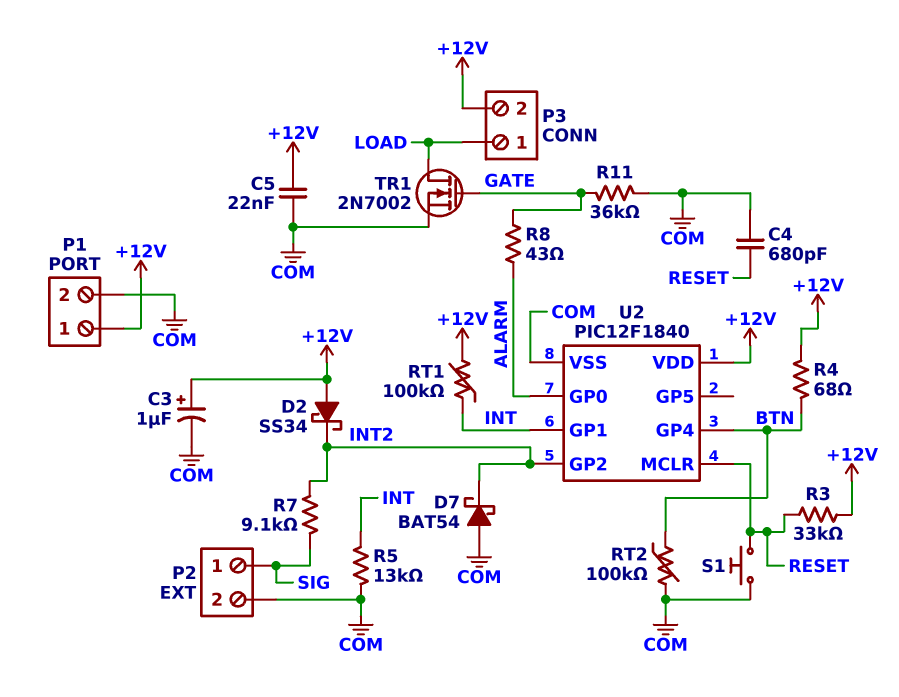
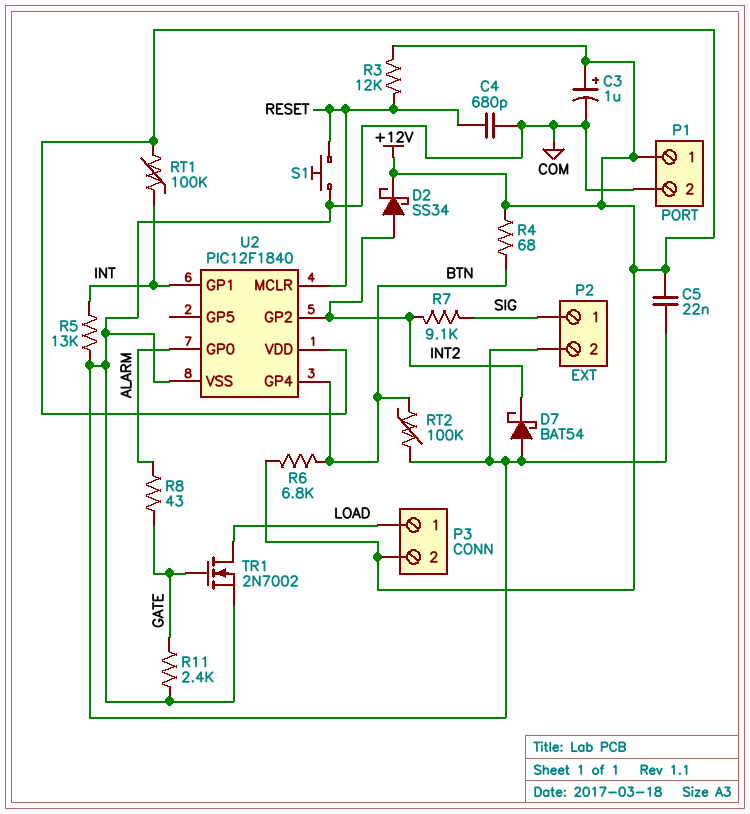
D2: schottky SS34 (A +12V, K INT2) -> schottky SS34 (A INT2, K +12V)
R3: 33k (+12V, RESET) -> 12k (+12V, RESET)
R6: none -> 6.8k (+12V, BTN)
R11: 36k (COM, GATE) -> 2.4k (COM, GATE)

